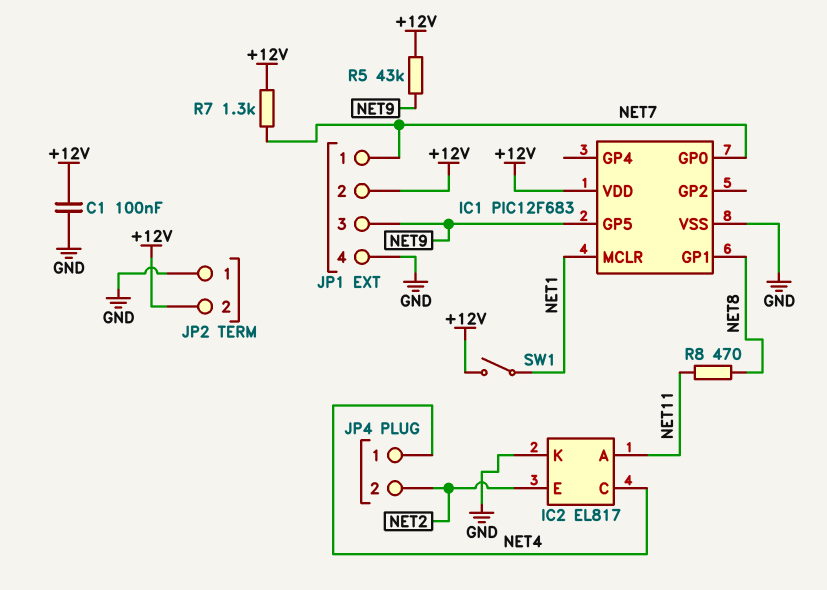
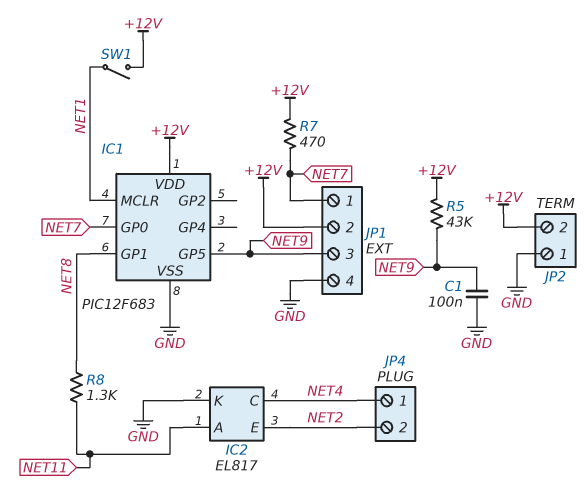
C1: 100nF (+12V, GND) -> 100nF (GND, NET9)
R7: 1.3k (+12V, NET7) -> 470 (+12V, NET7)
R8: 470 (NET8, NET11) -> 1.3k (NET8, NET11)

